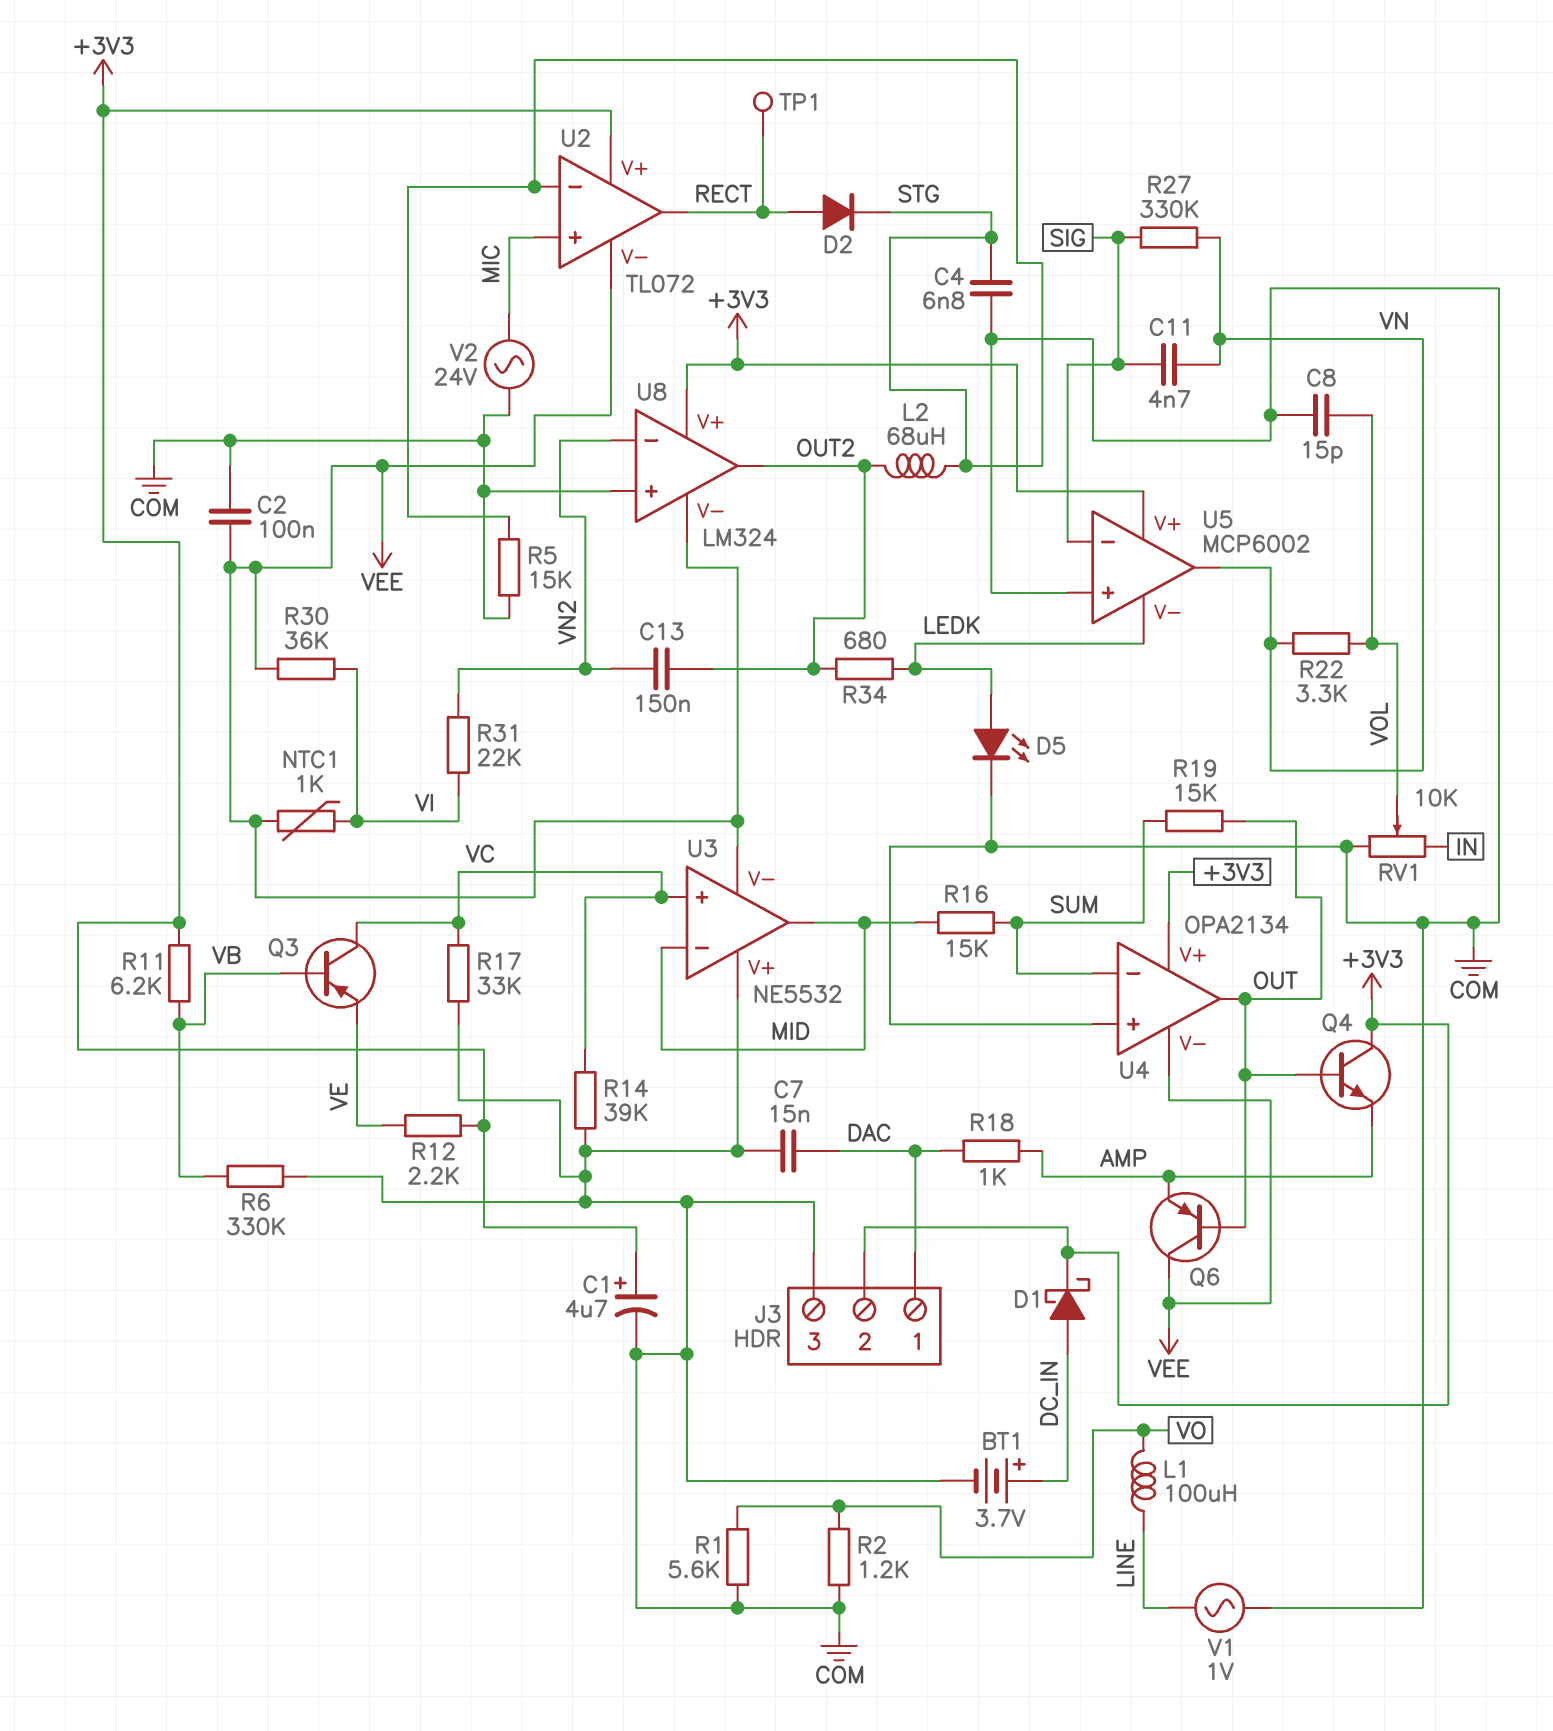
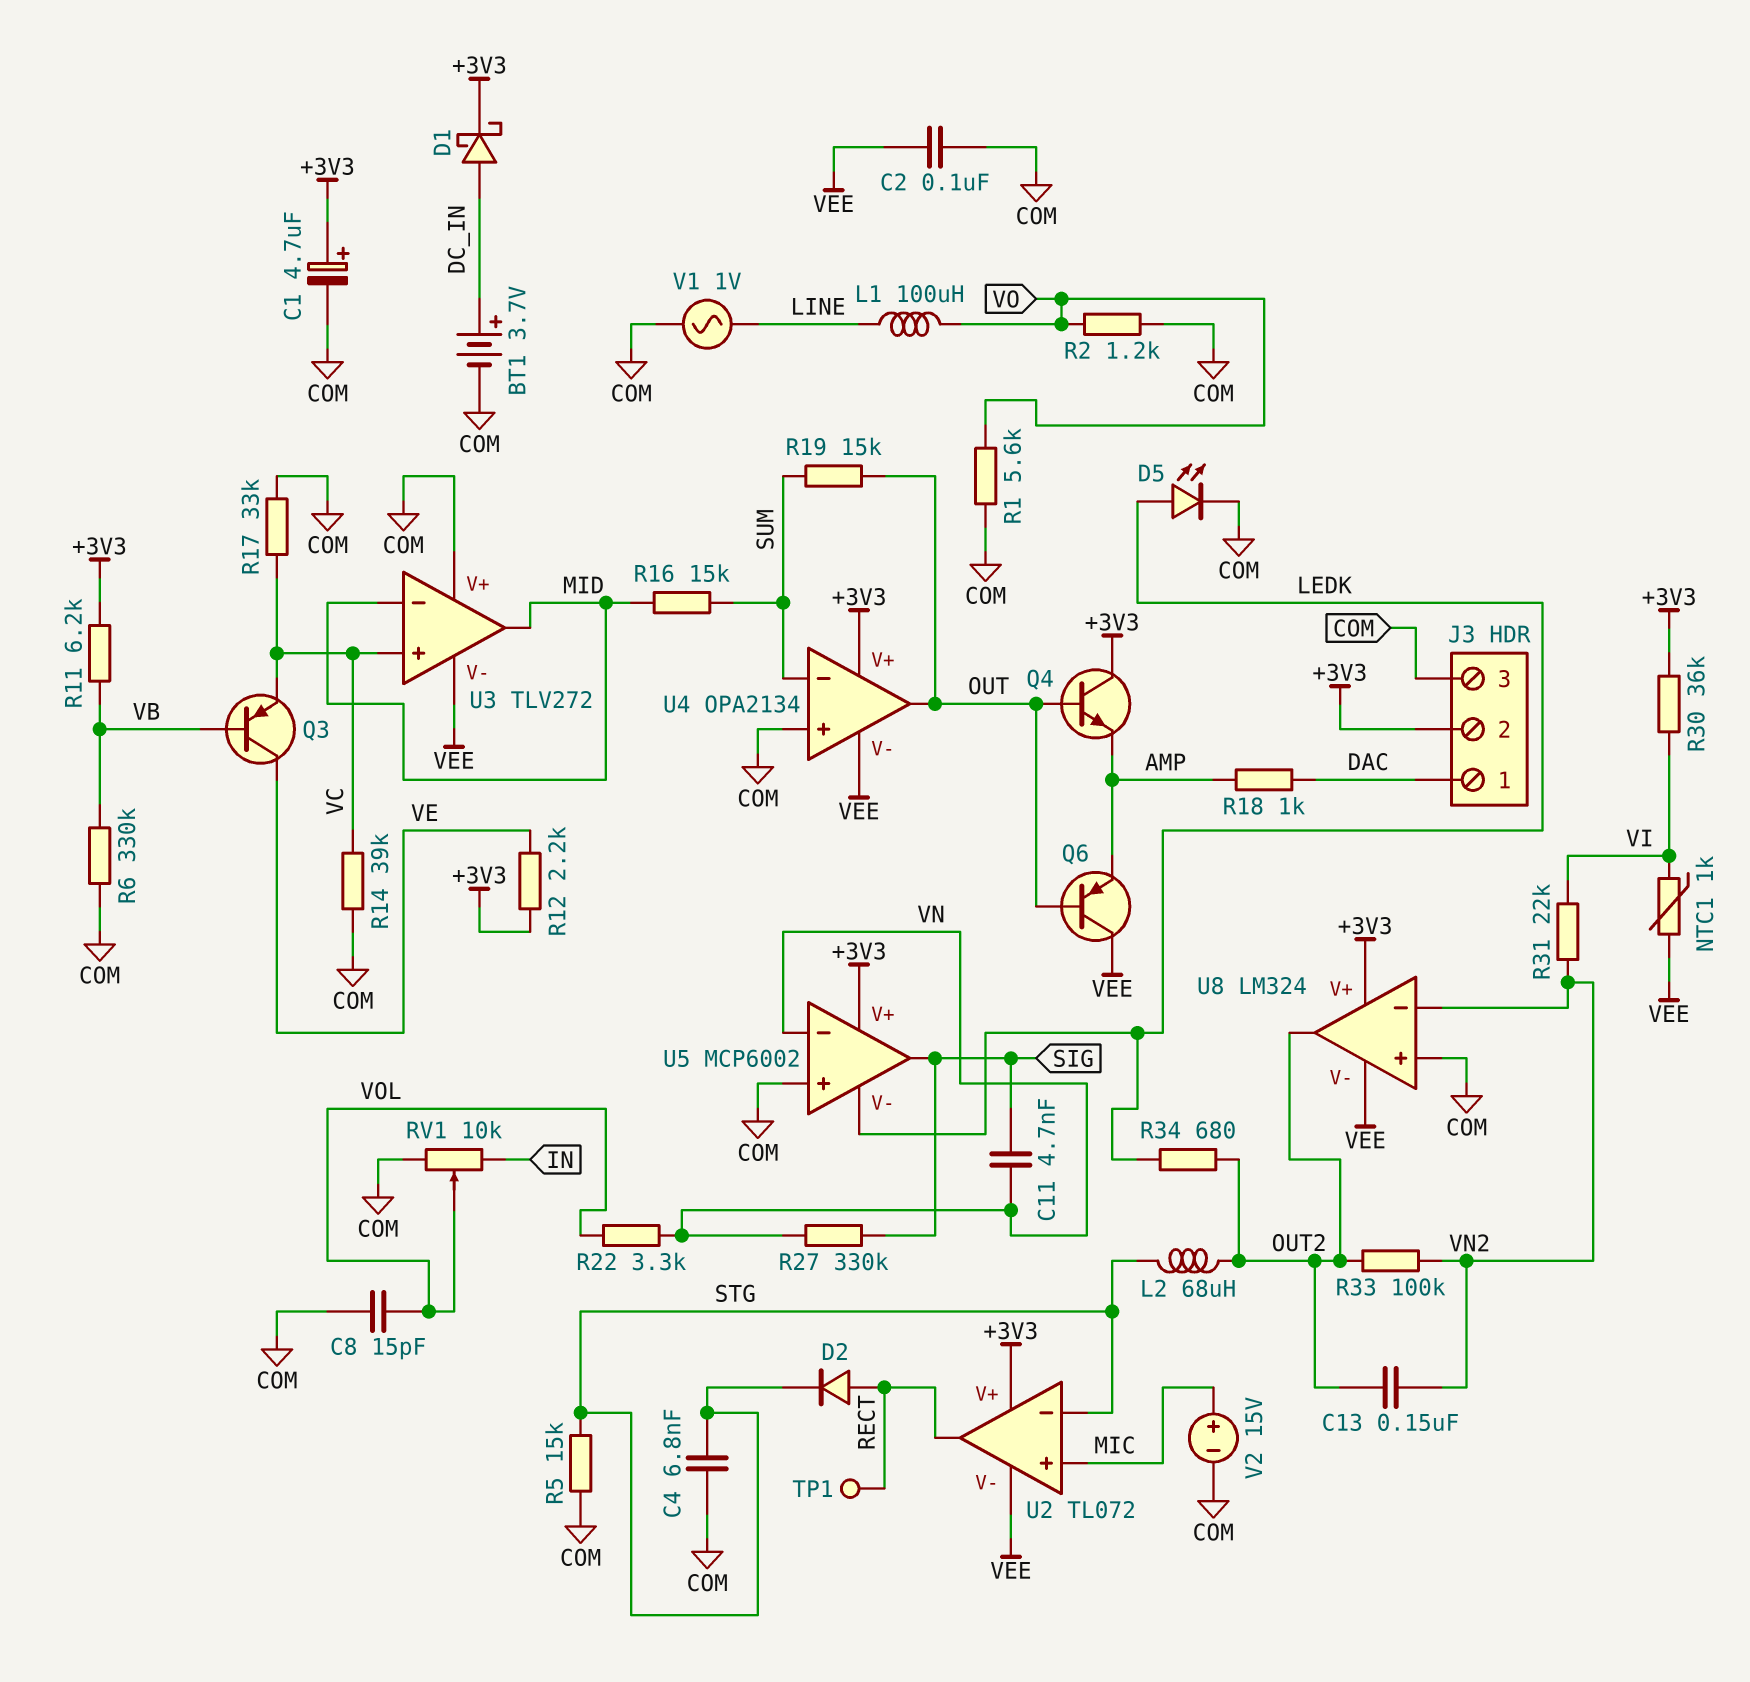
C7: 15nF (COM, DAC) -> none
Q3: PNP (B VB, C VC, E VE) -> PNP (B VB, C VE, E VC)
R30: 36k (VEE, VI) -> 36k (+3V3, VI)
R33: none -> 100k (OUT2, VN2)
U3: NE5532 -> TLV272
U5 pin in-: SIG -> VN
U5 pin out: VN -> SIG
V2: AC 24V (COM, MIC) -> 15V (plus MIC, minus COM)

